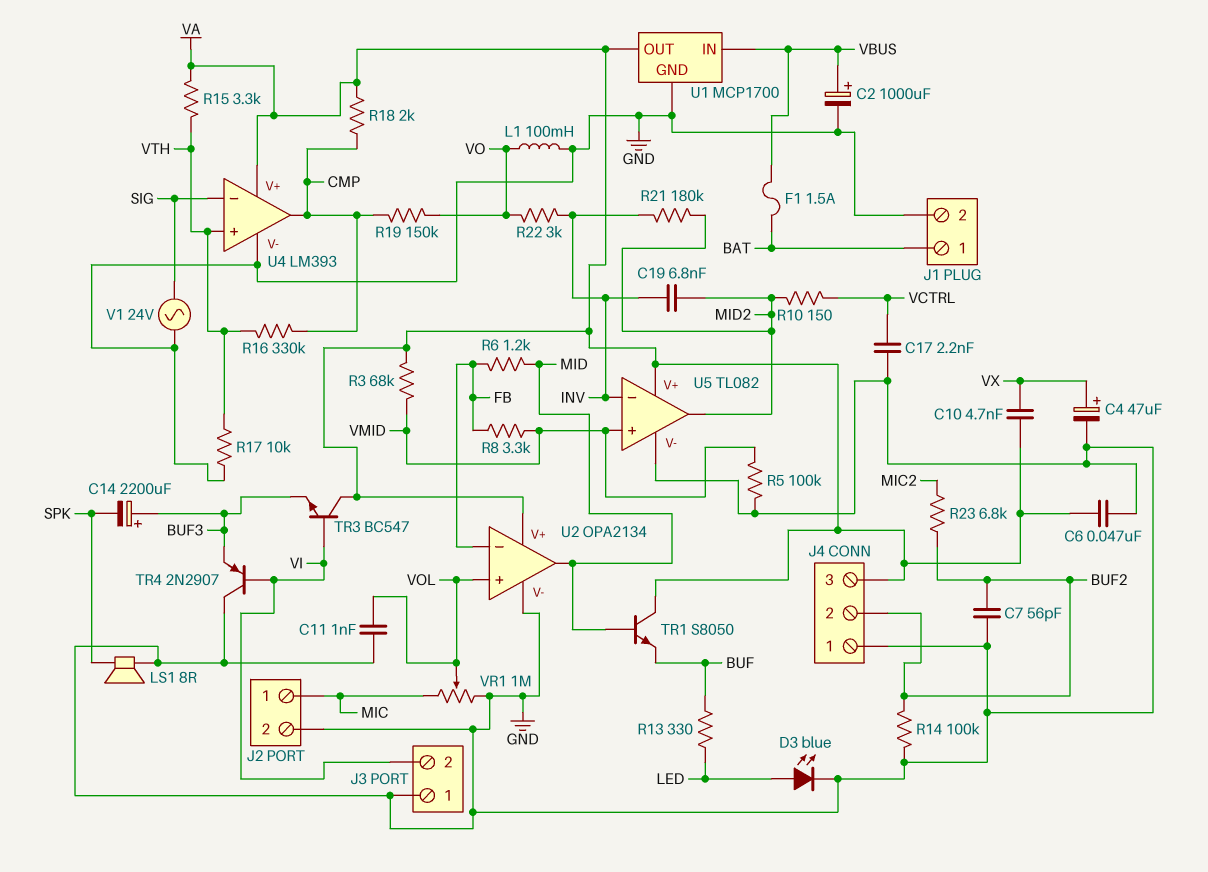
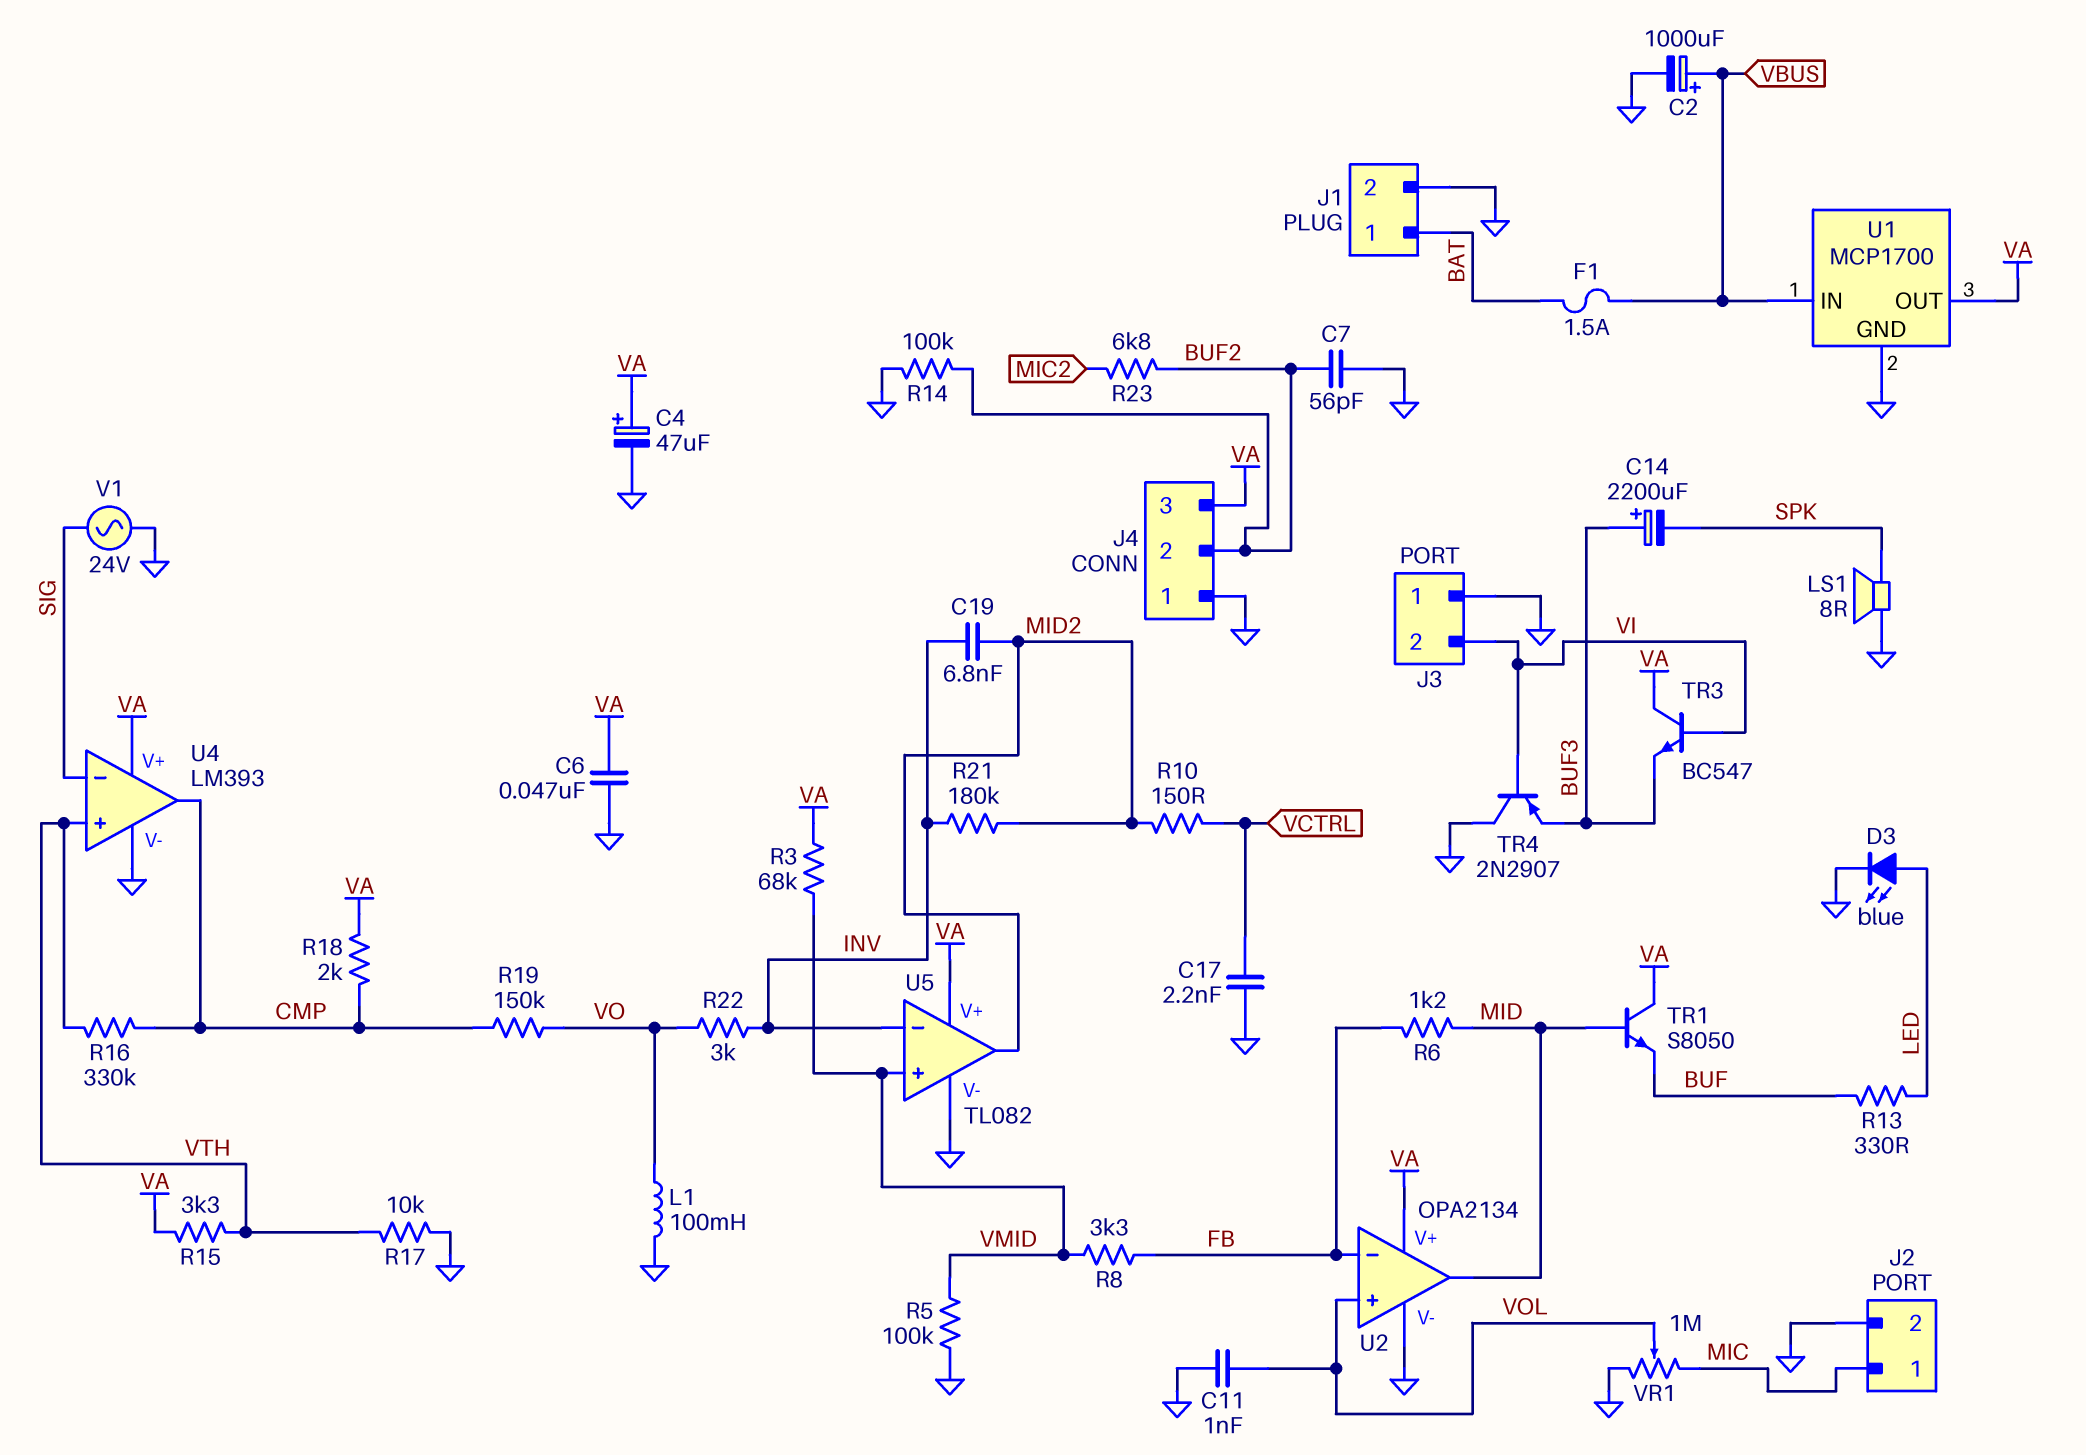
C4: 47uF (plus VX, minus GND) -> 47uF (plus VA, minus GND)
C10: 4.7nF (VA, VX) -> none

